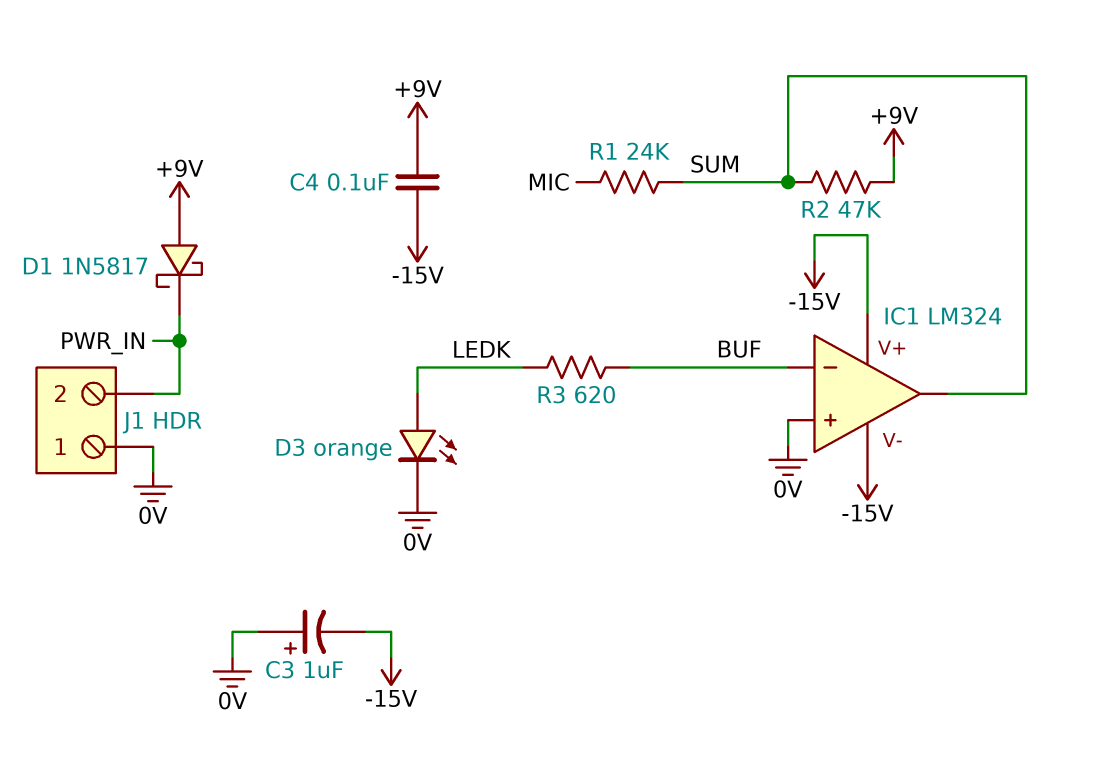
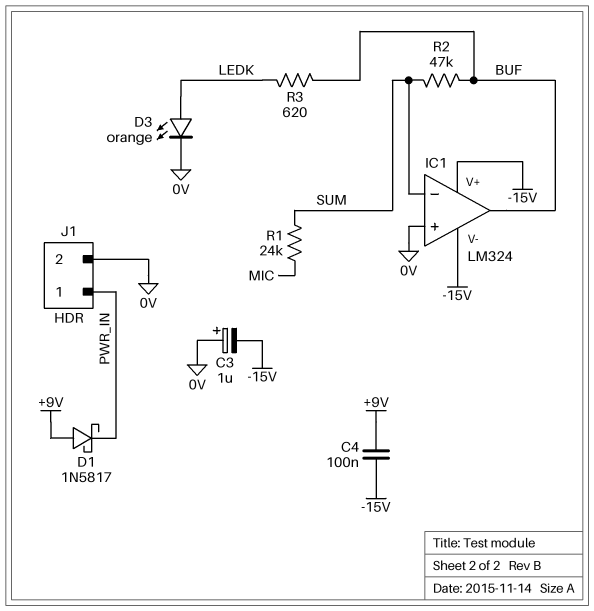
IC1 pin in-: BUF -> SUM
IC1 pin out: SUM -> BUF
J1 pin 1: 0V -> PWR_IN
J1 pin 2: PWR_IN -> 0V
R2: 47k (+9V, SUM) -> 47k (BUF, SUM)

